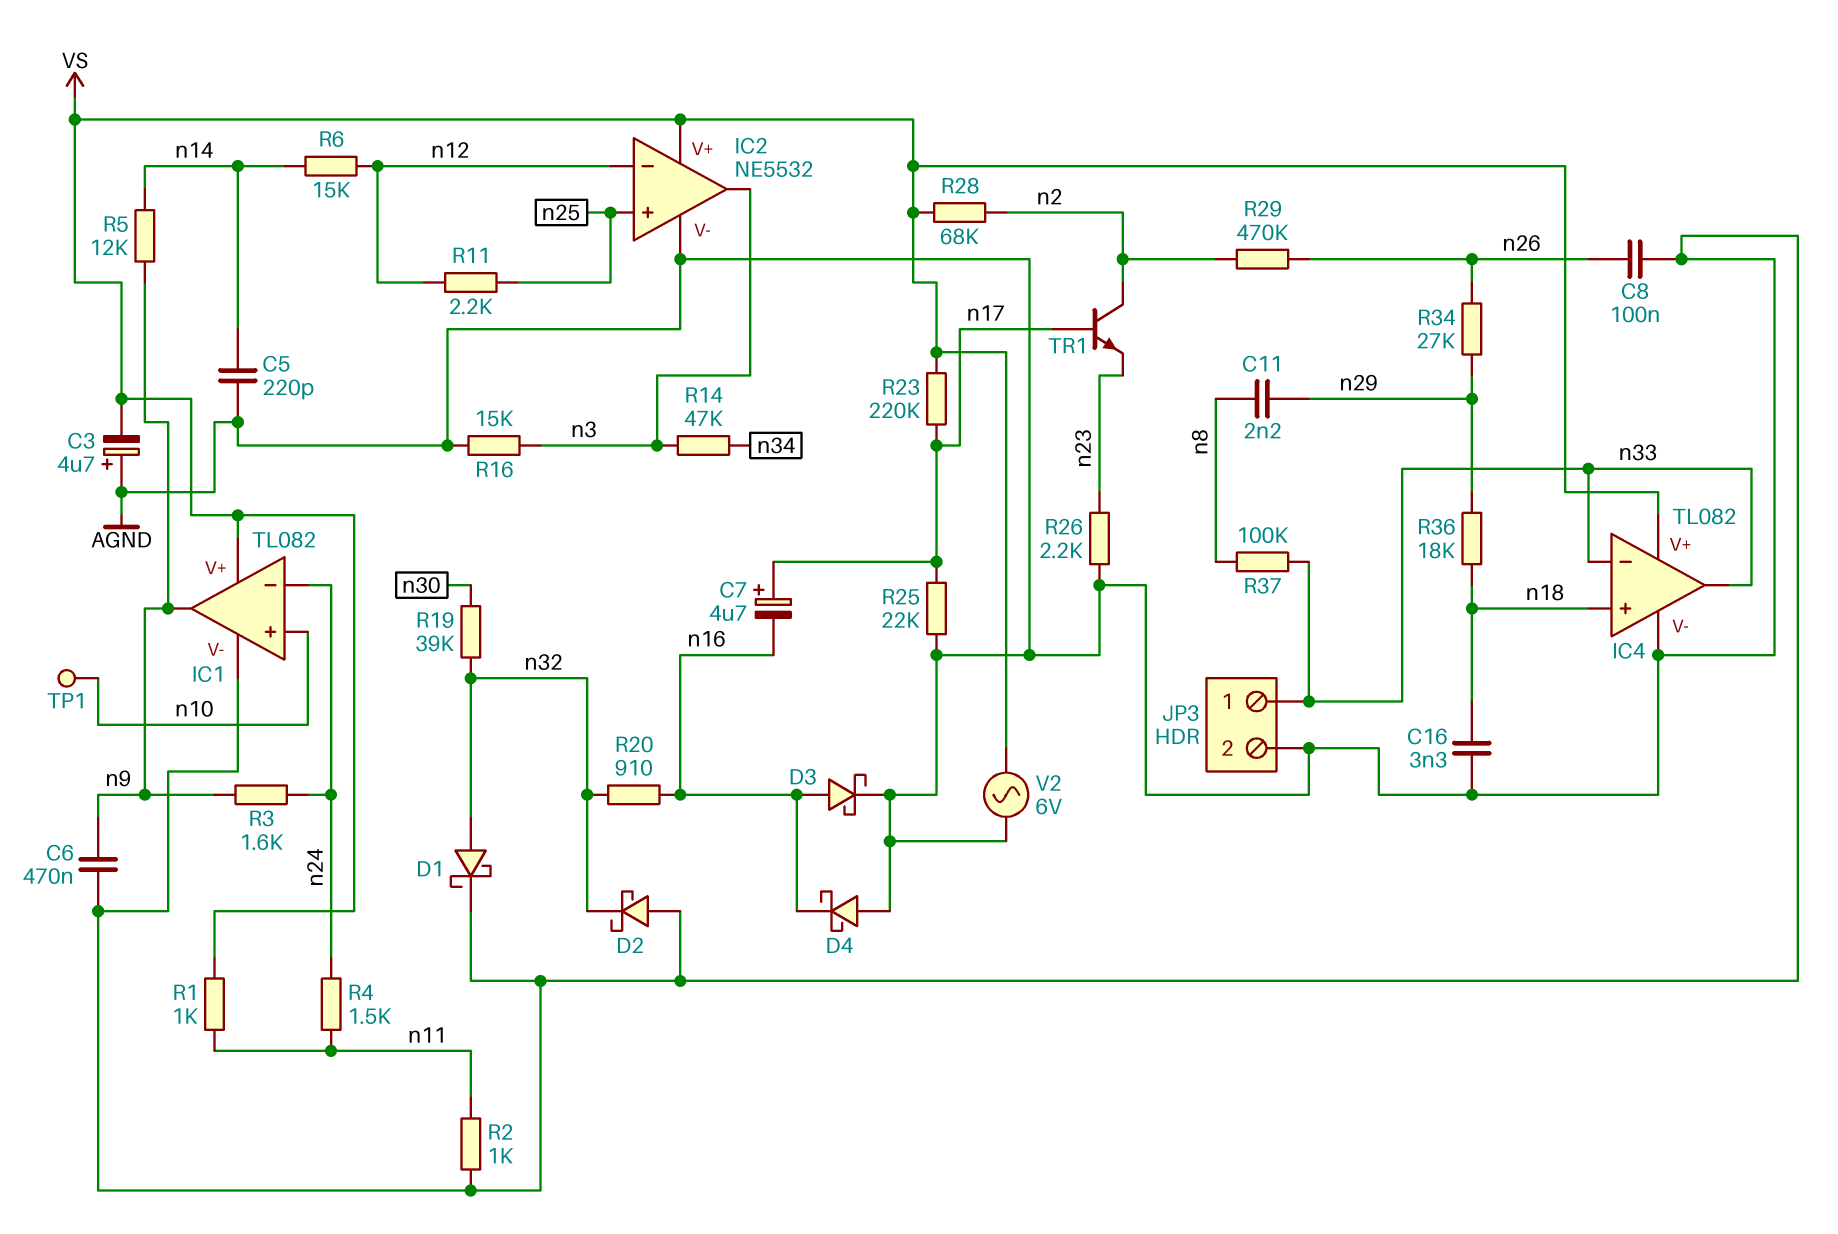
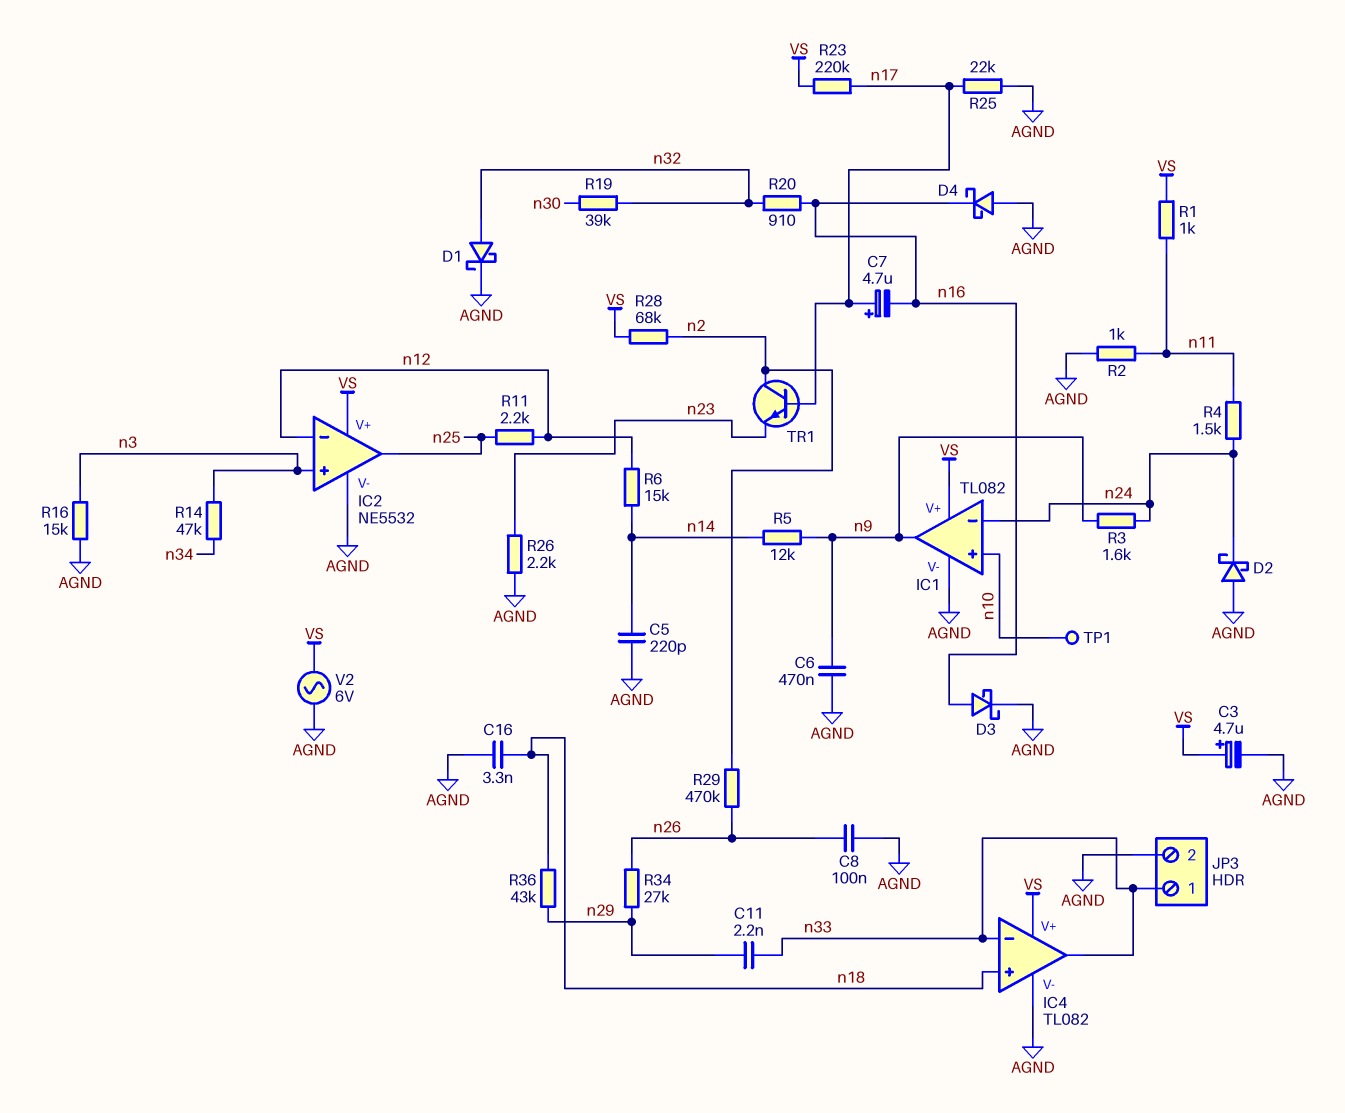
C3: 4.7uF (plus AGND, minus VS) -> 4.7uF (plus VS, minus AGND)
C11: 2.2nF (n8, n29) -> 2.2nF (n29, n33)
D2: schottky (A AGND, K n32) -> schottky (A AGND, K n24)
IC2 pin in+: n25 -> n3
IC2 pin out: n3 -> n25
R36: 18k (n18, n29) -> 43k (n18, n29)
R37: 100k (n8, n33) -> none

